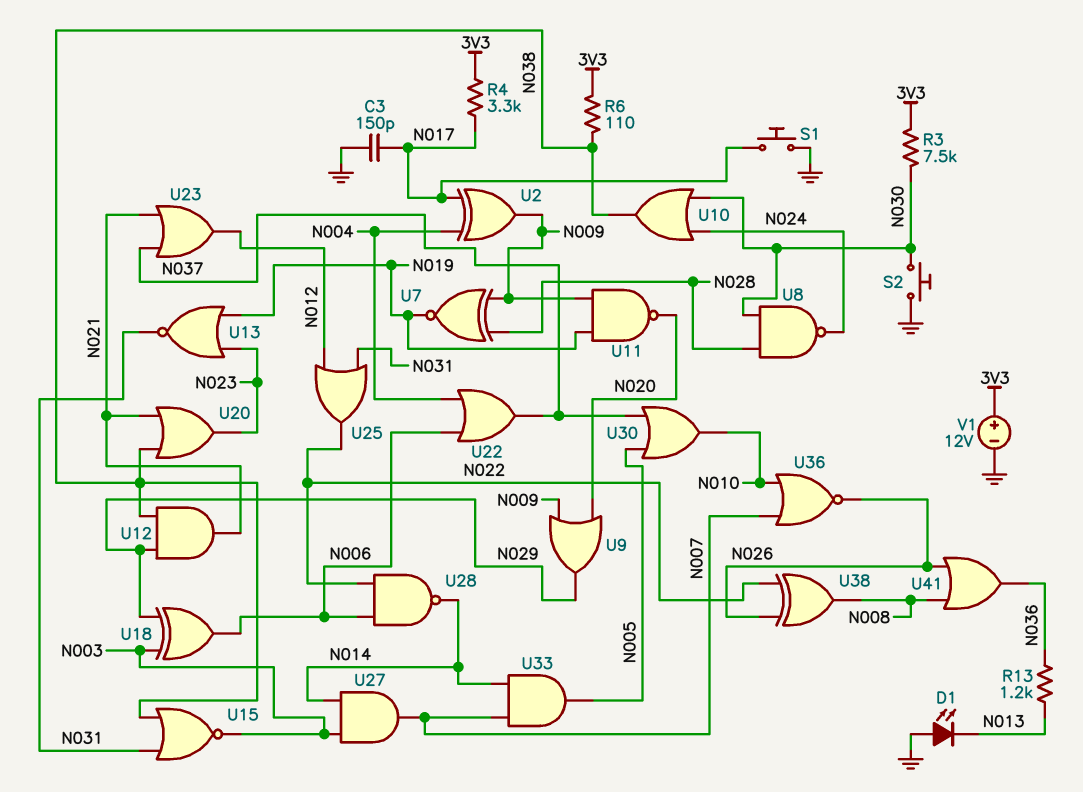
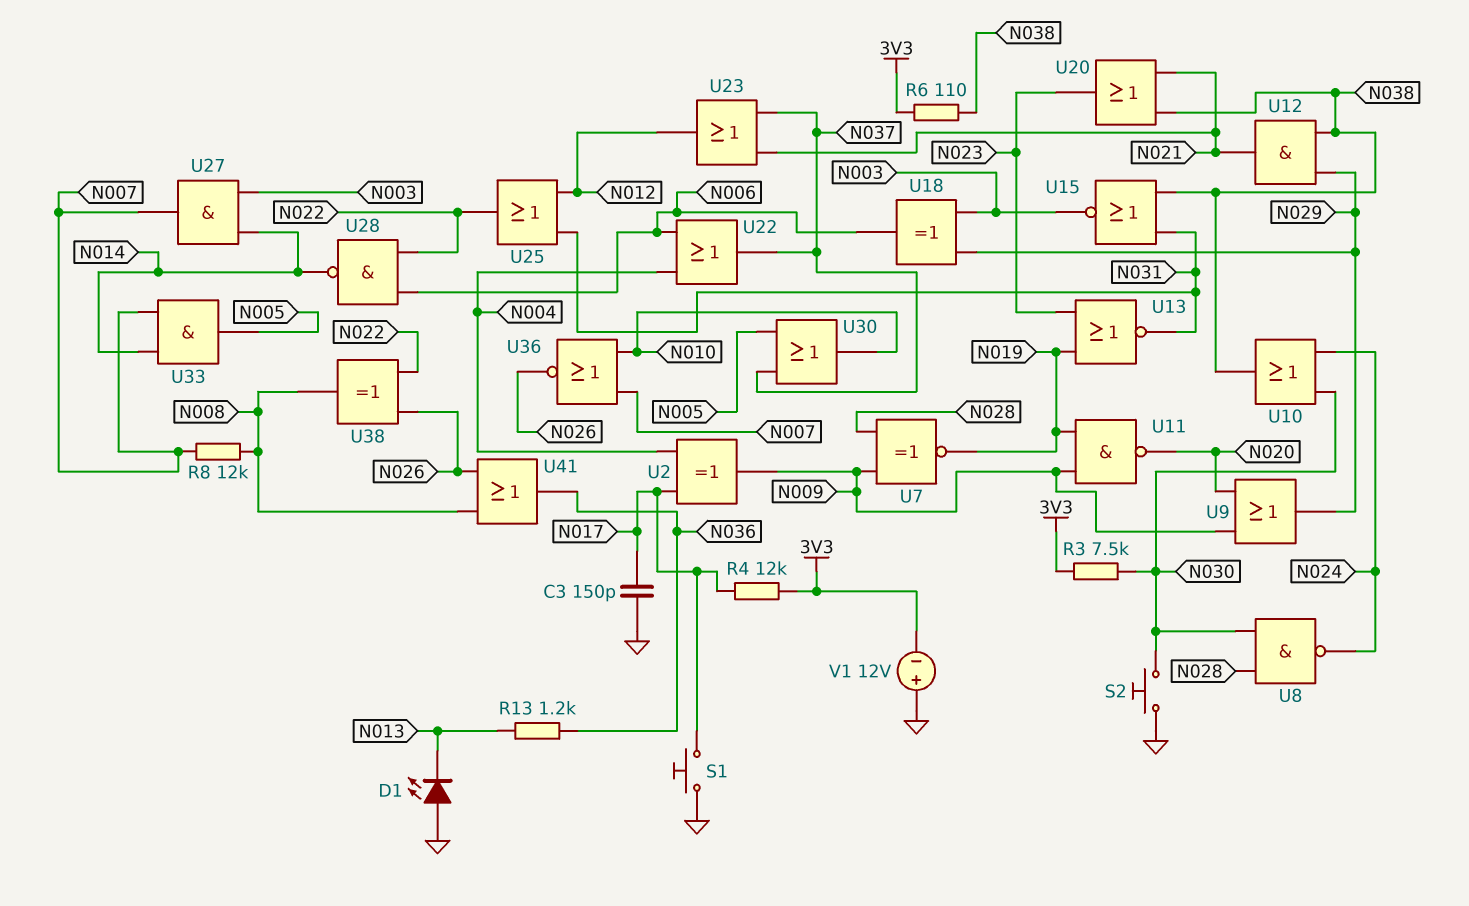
R4: 3.3k (3V3, N017) -> 12k (3V3, N017)
R8: none -> 12k (N007, N008)
V1: 12V (plus 3V3, minus GND) -> 12V (plus GND, minus 3V3)

